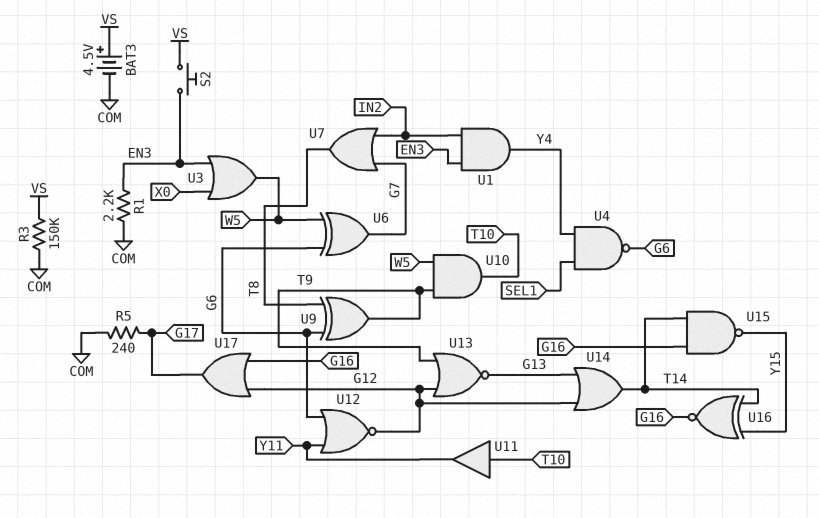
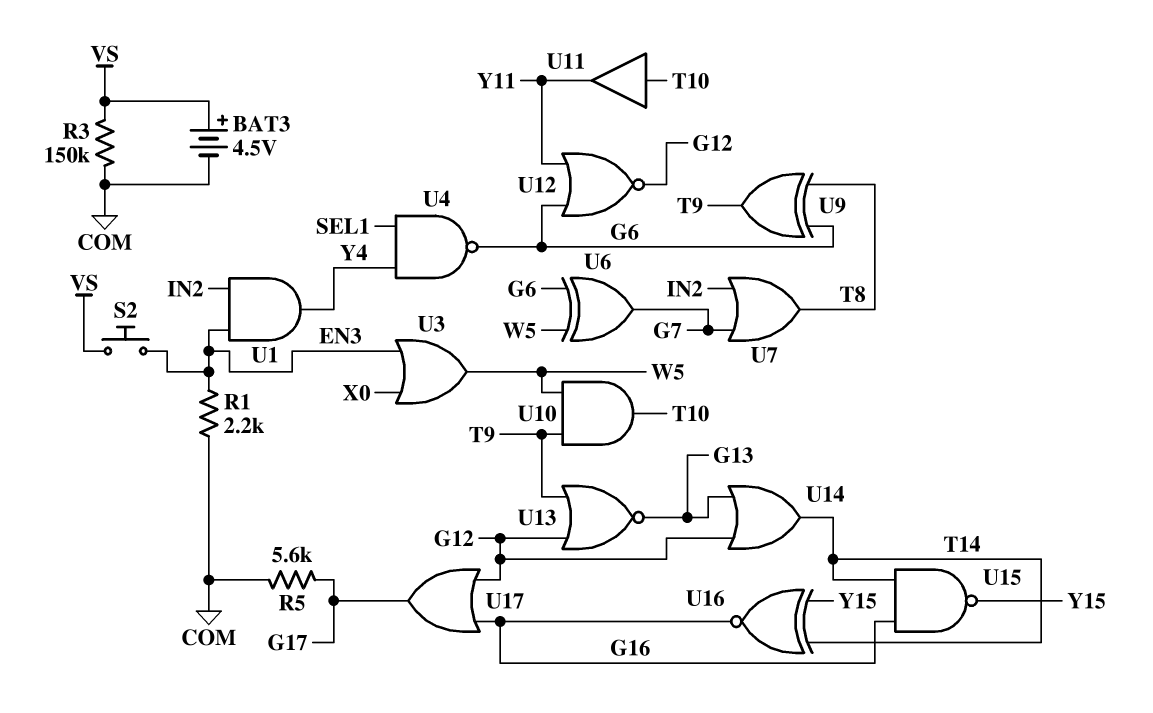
R5: 240 (COM, G17) -> 5.6k (COM, G17)

